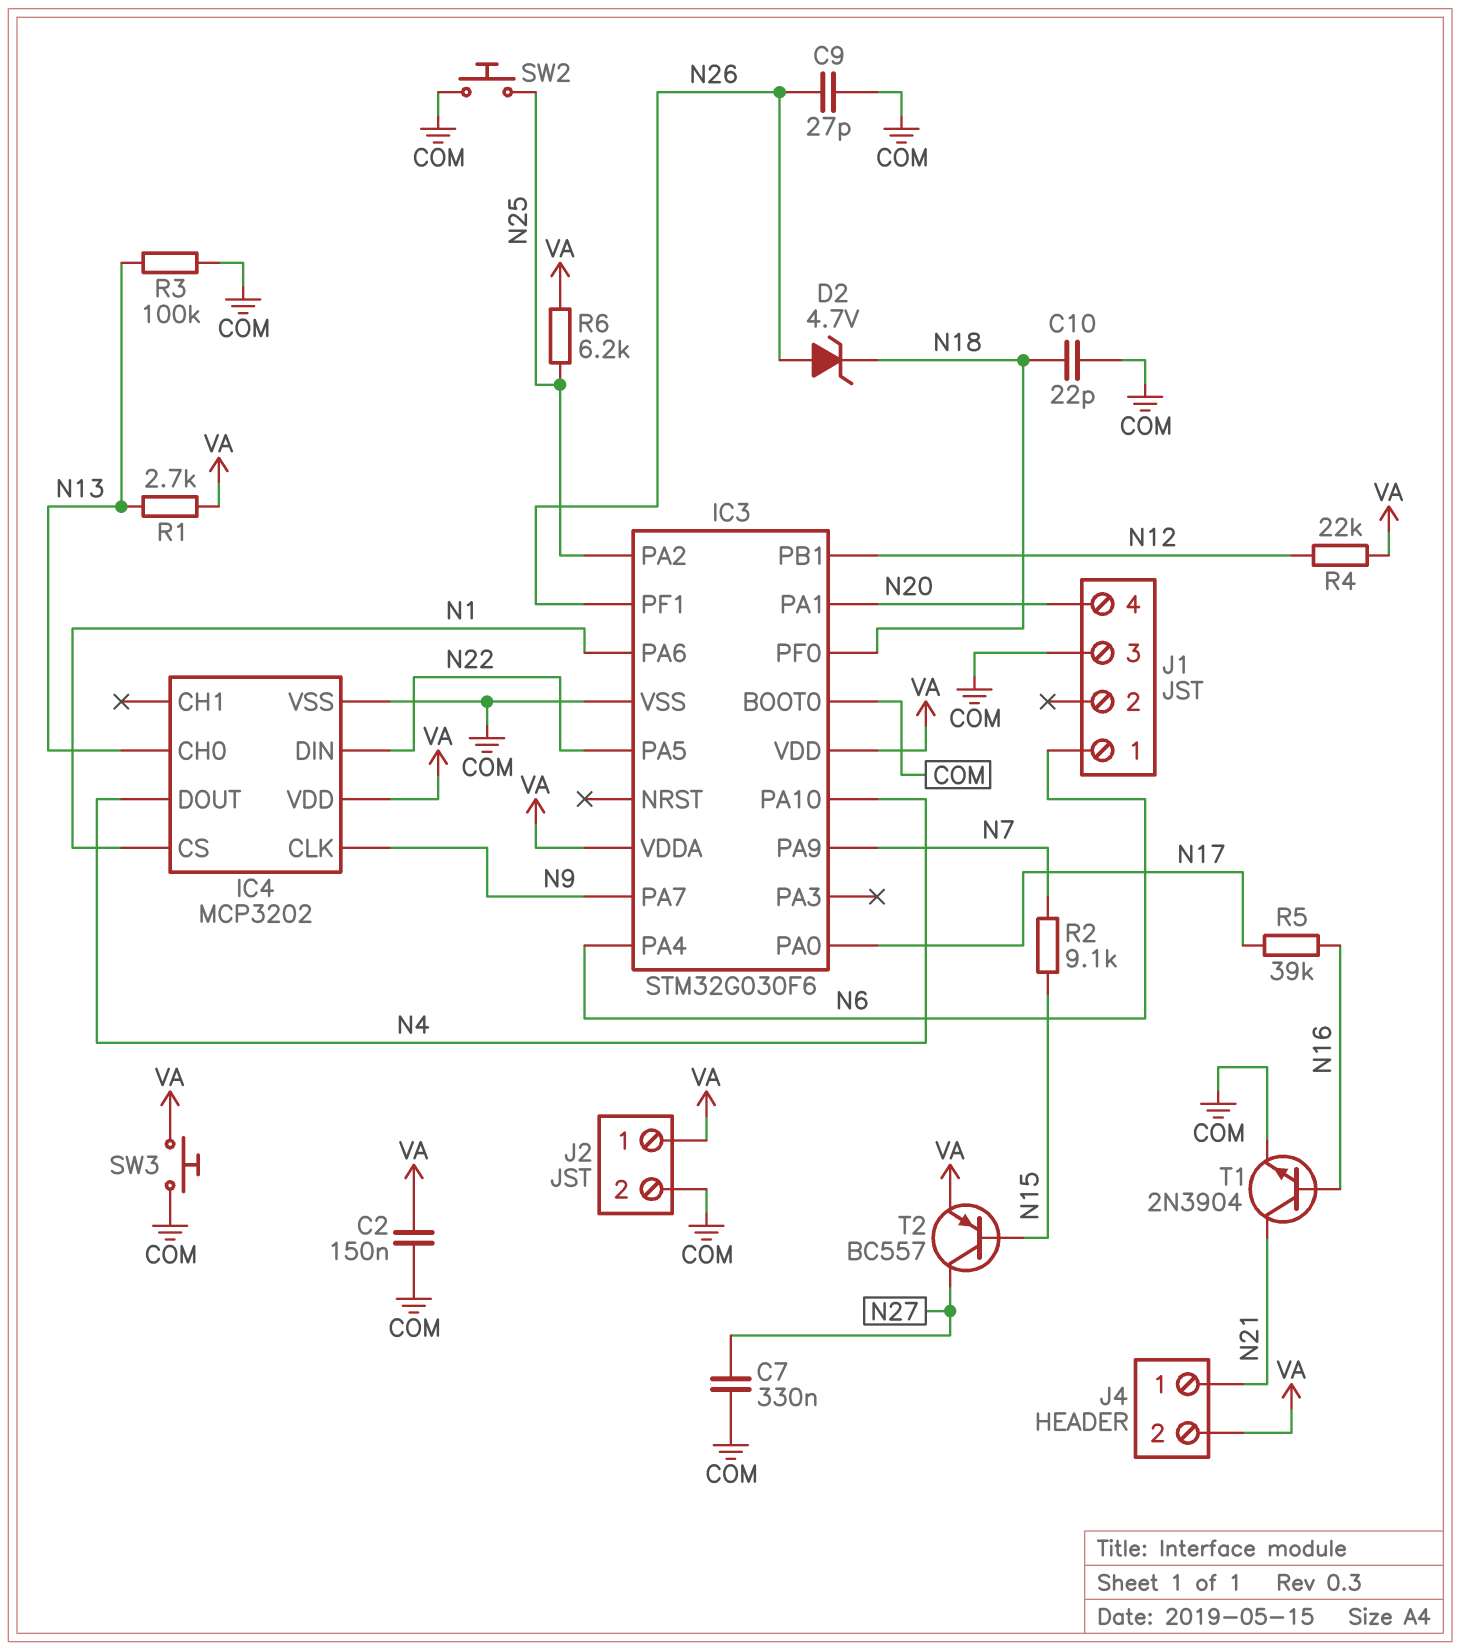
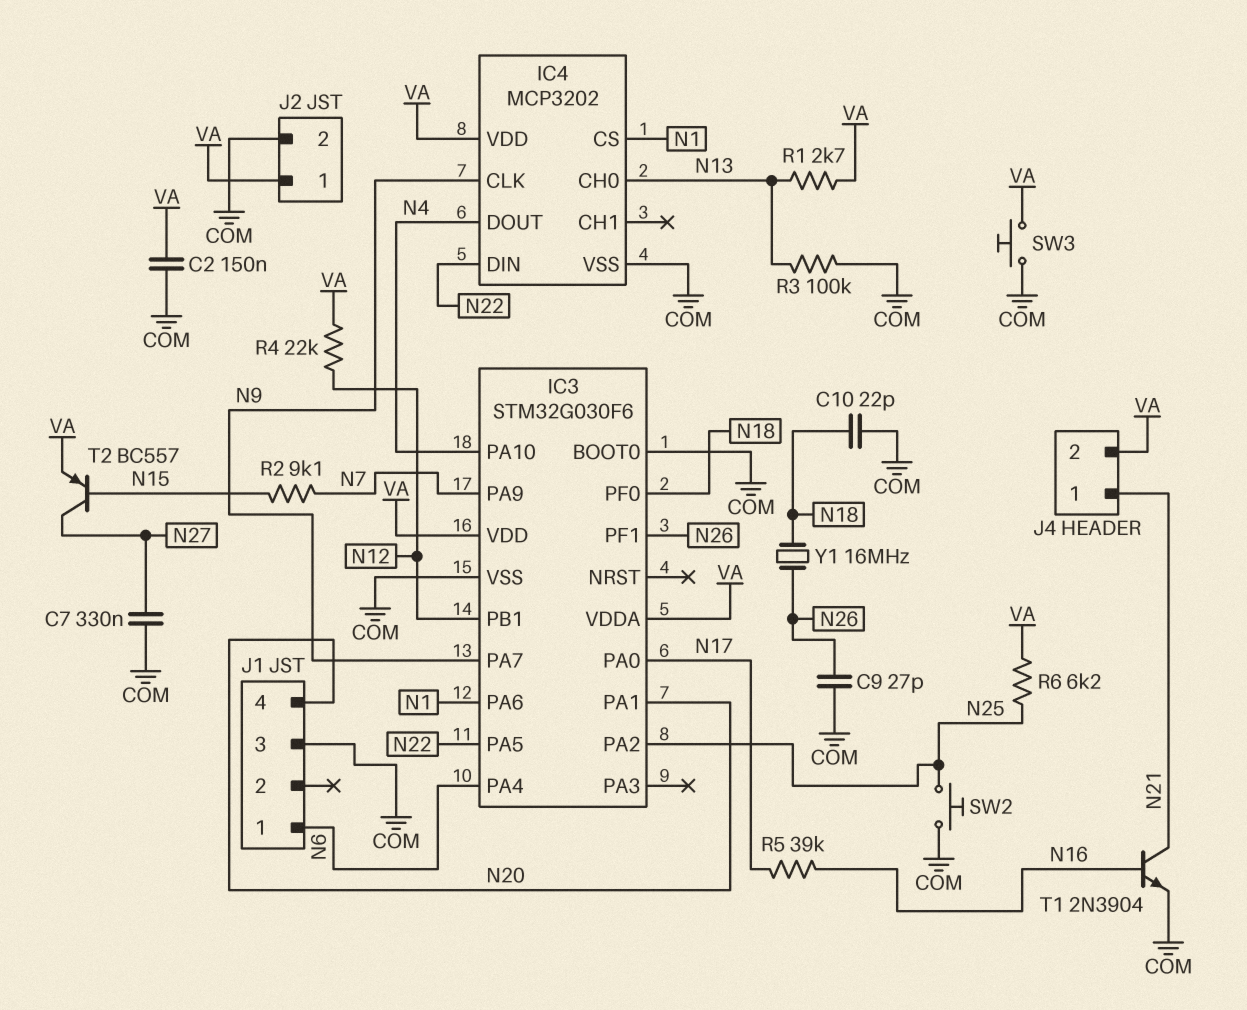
D2: zener 4.7V (A N26, K N18) -> none
Y1: none -> 16MHz (N18, N26)

